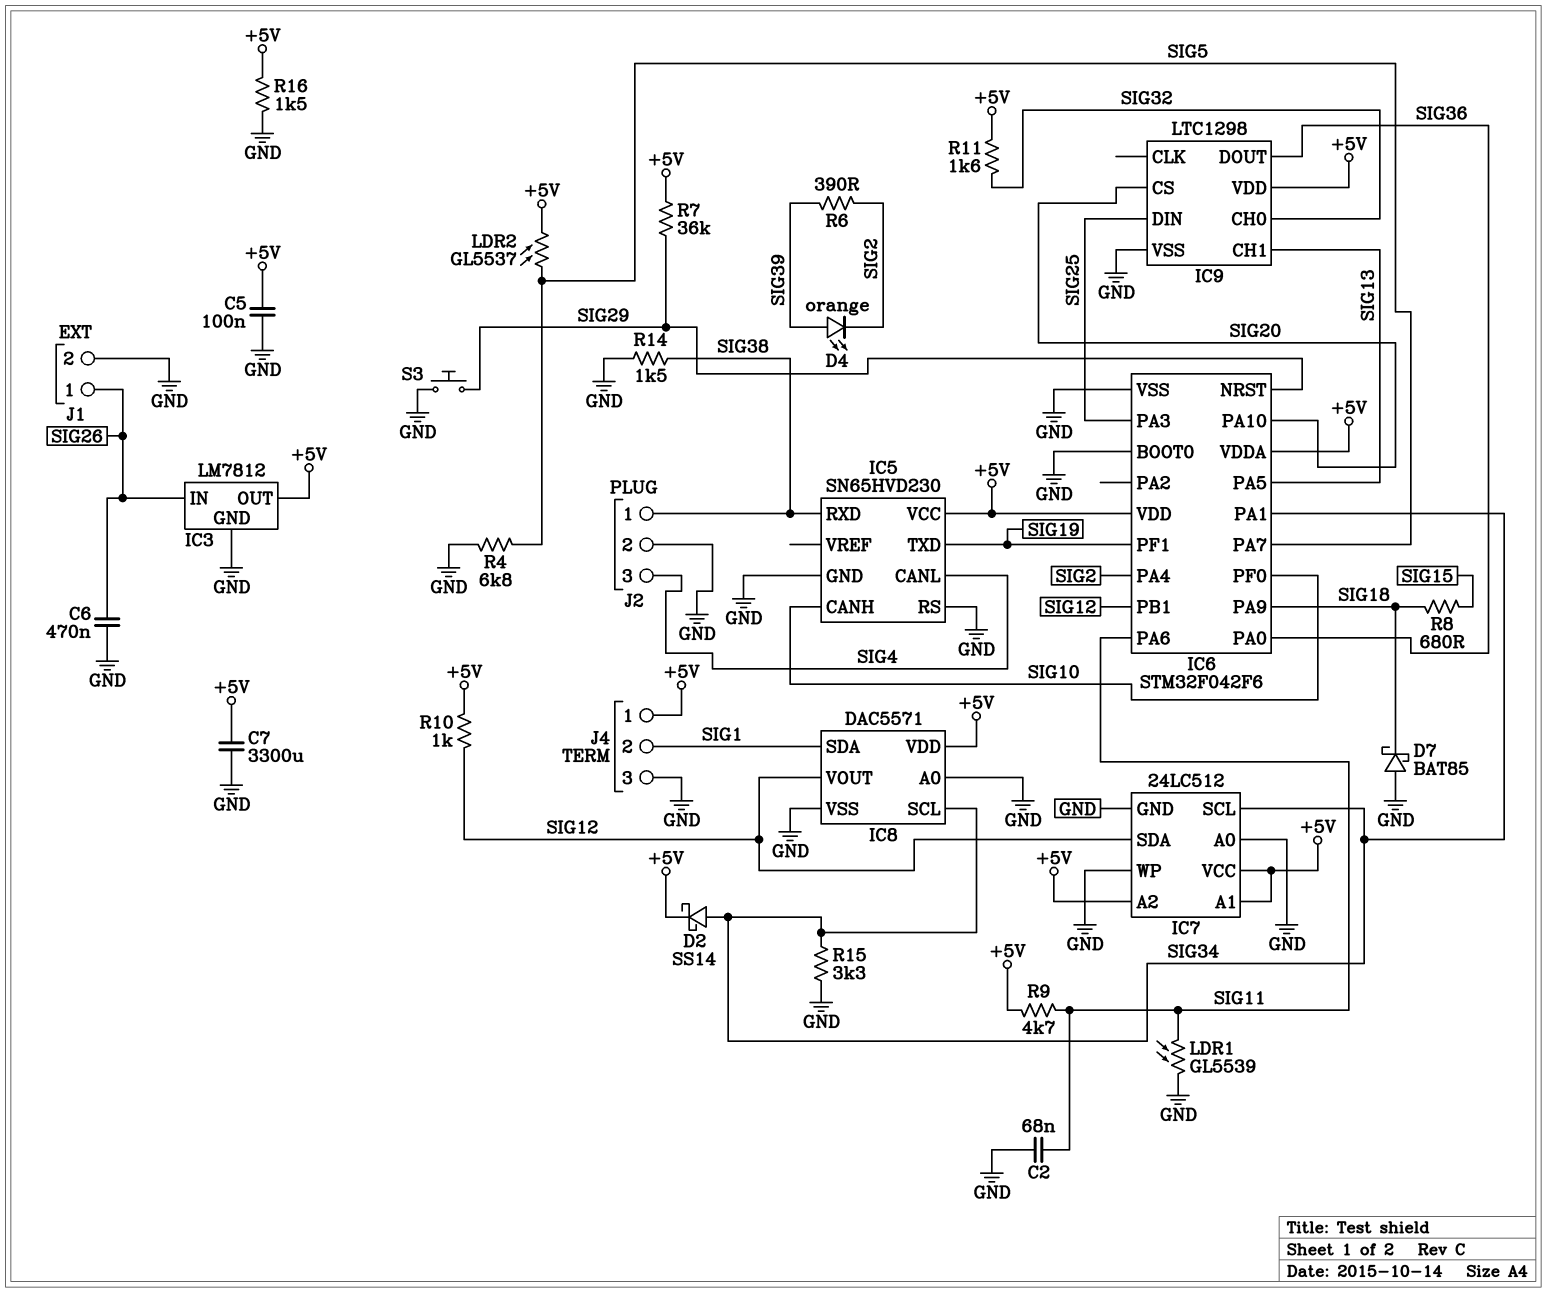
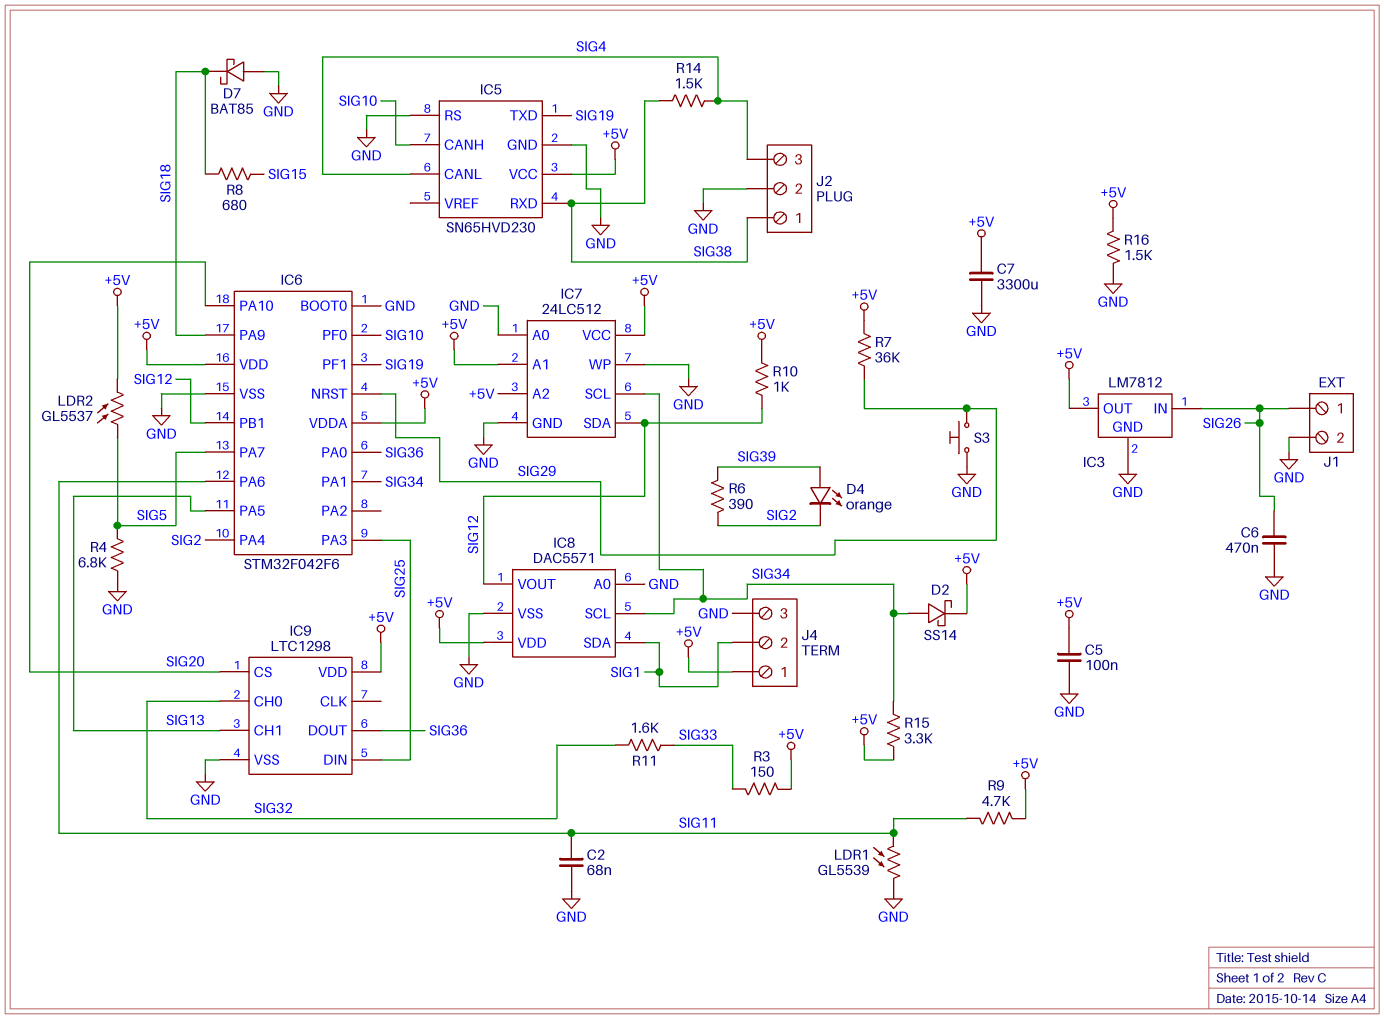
R3: none -> 150 (+5V, SIG33)
R11: 1.6k (+5V, SIG32) -> 1.6k (SIG32, SIG33)
R14: 1.5k (GND, SIG38) -> 1.5k (SIG4, SIG38)
R15: 3.3k (GND, SIG34) -> 3.3k (+5V, SIG34)

